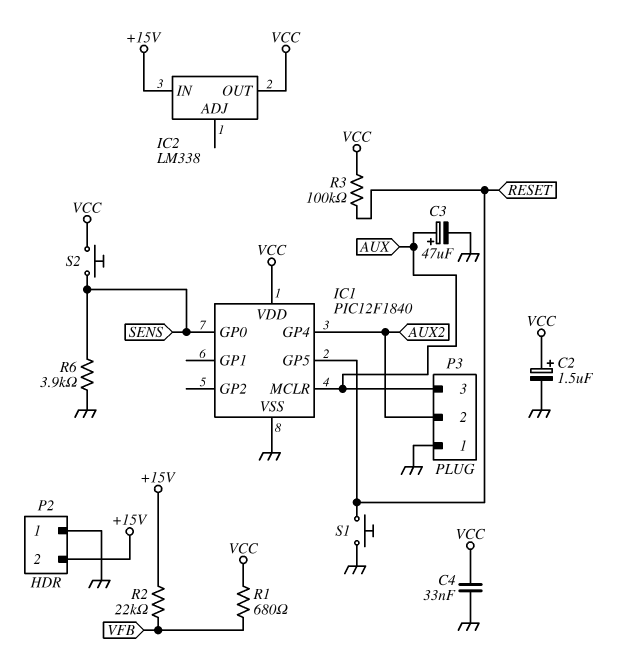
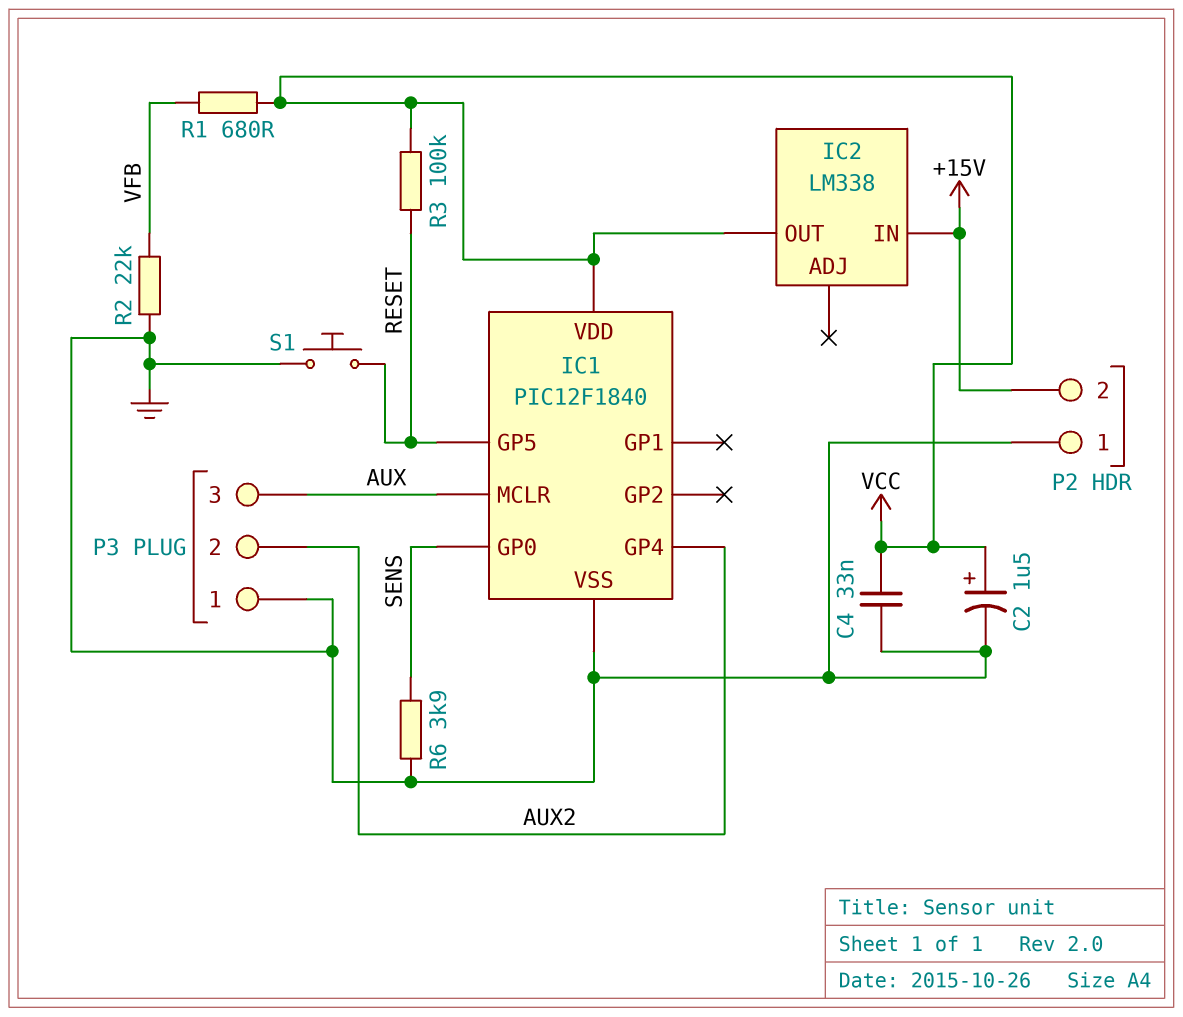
C3: 47uF (plus AUX, minus GND) -> none
R2: 22k (+15V, VFB) -> 22k (GND, VFB)
S2: button (SENS, VCC) -> none

